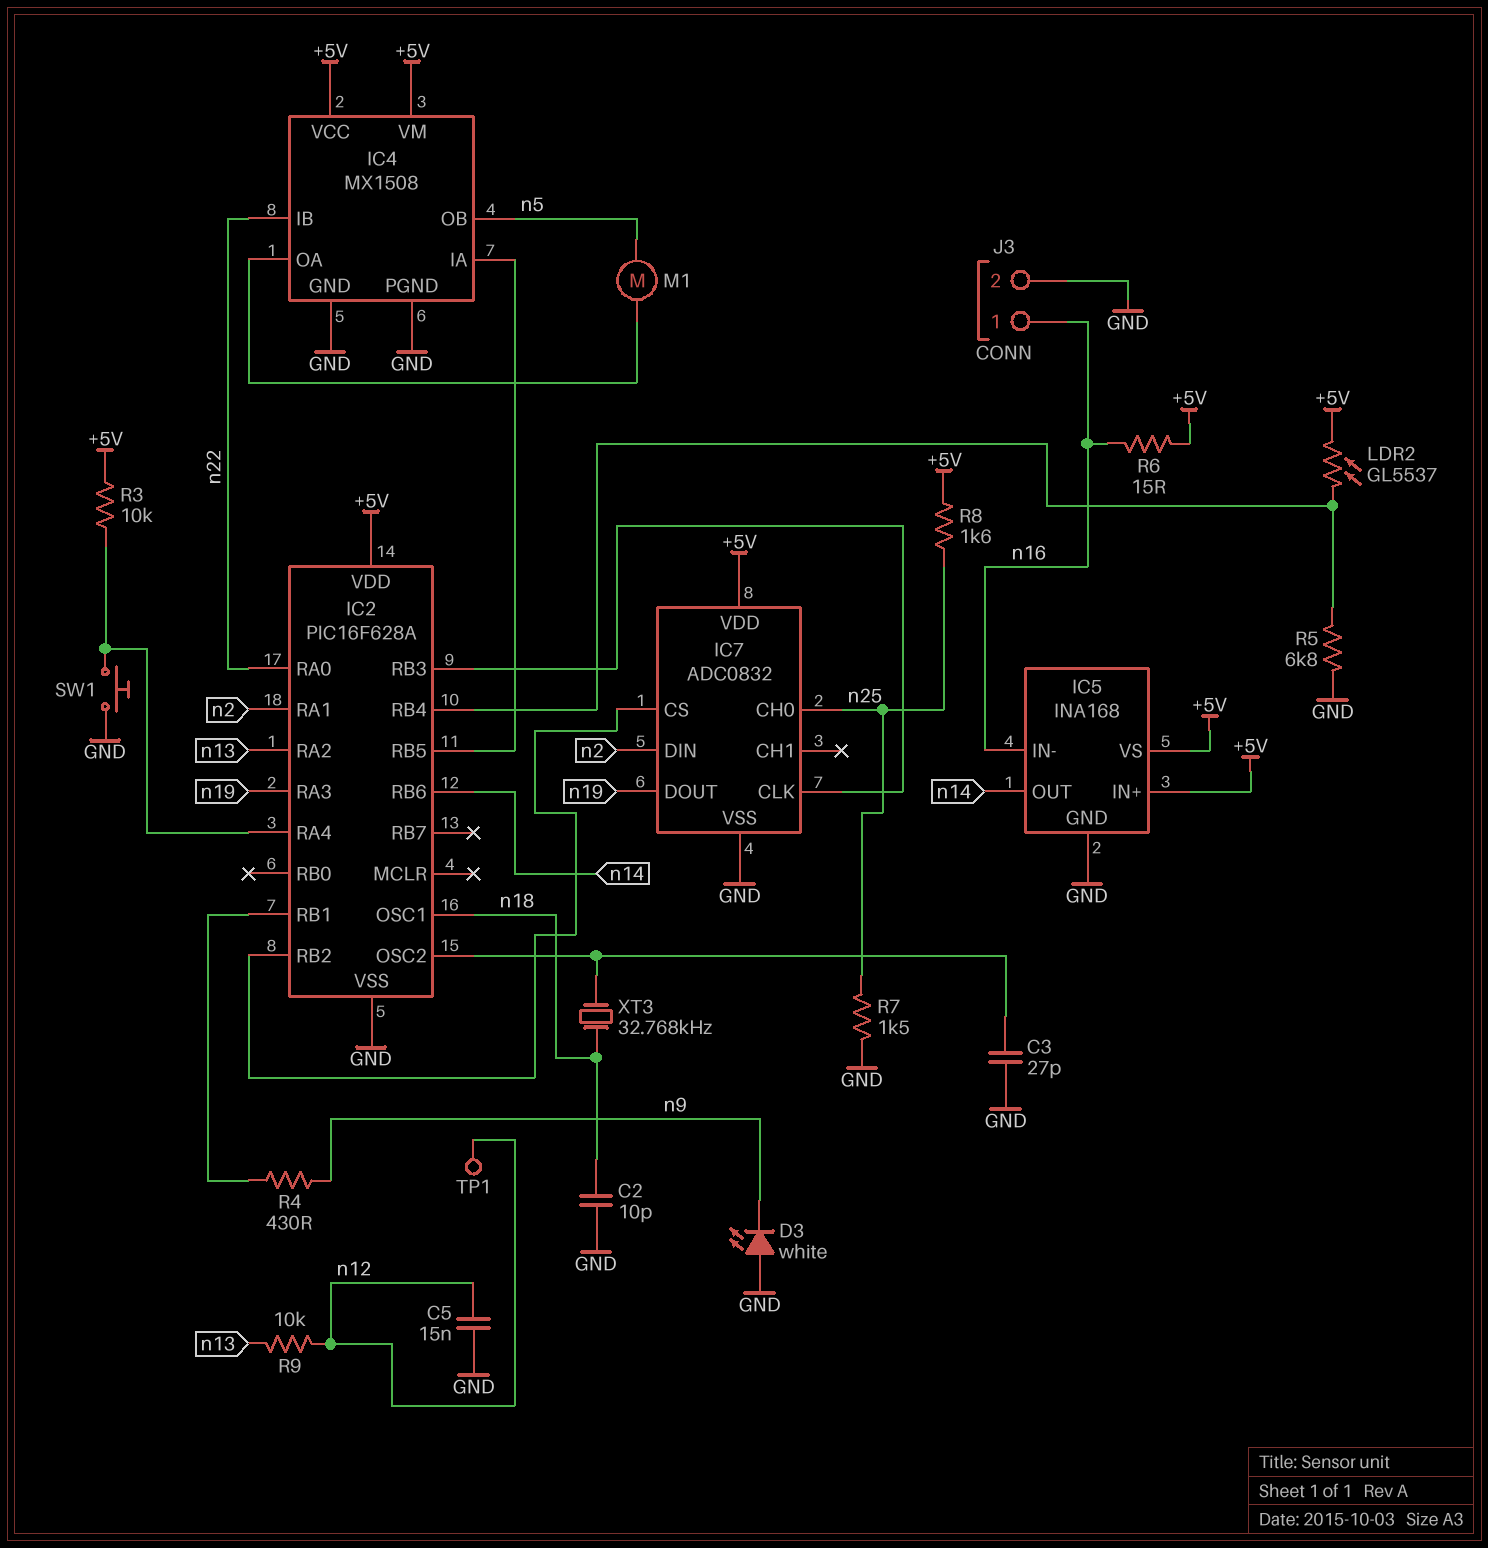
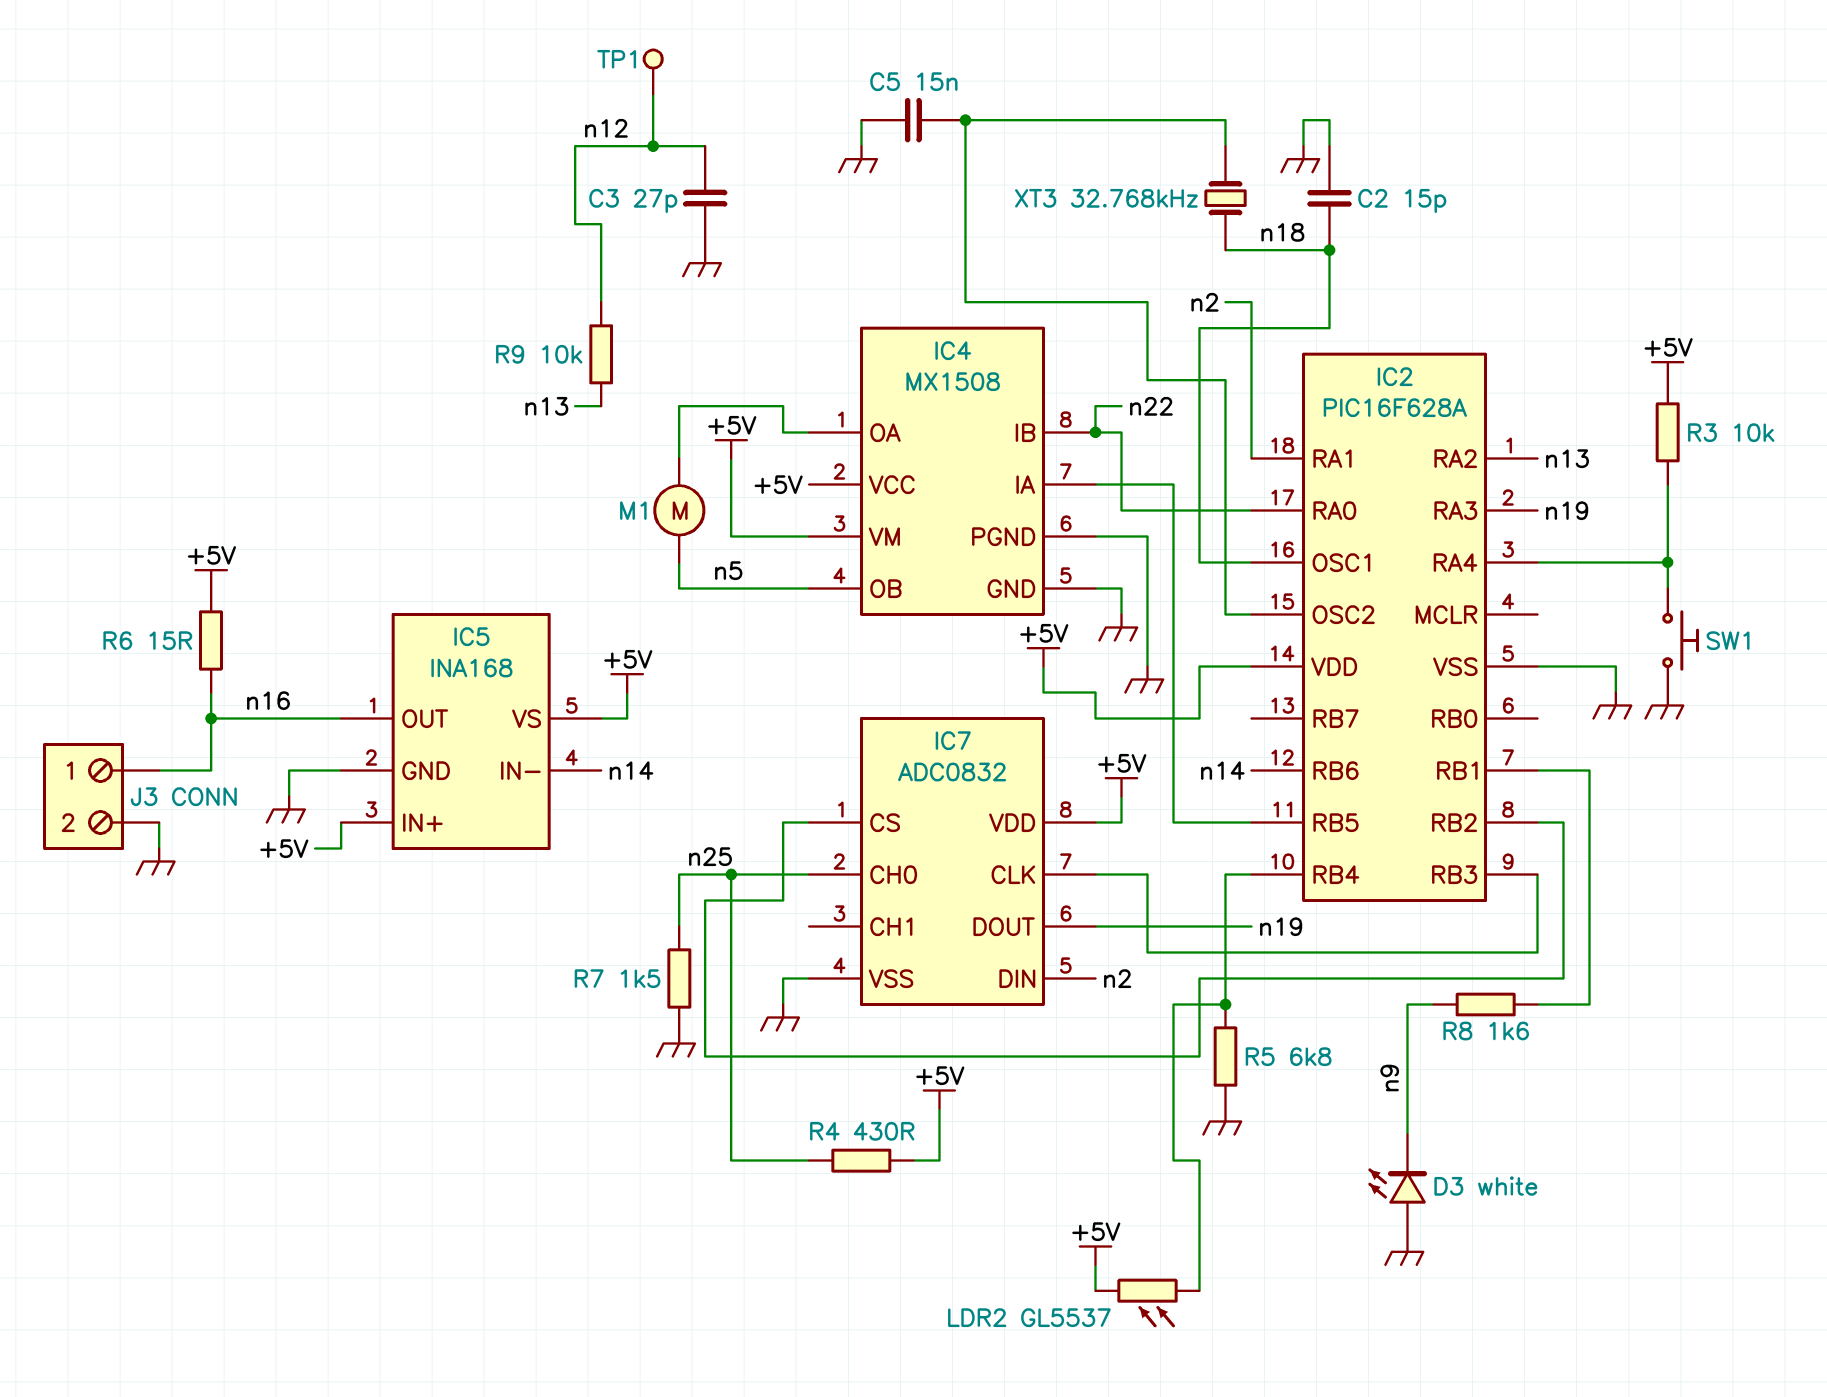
C2: 10pF (GND, n18) -> 15pF (GND, n18)
C3: 27pF (GND, IC2/OSC2) -> 27pF (GND, n12)
C5: 15nF (GND, n12) -> 15nF (GND, IC2/OSC2)
IC5 pin IN-: n16 -> n14
IC5 pin OUT: n14 -> n16
R4: 430 (IC2/RB1, n9) -> 430 (+5V, n25)
R8: 1.6k (+5V, n25) -> 1.6k (IC2/RB1, n9)

